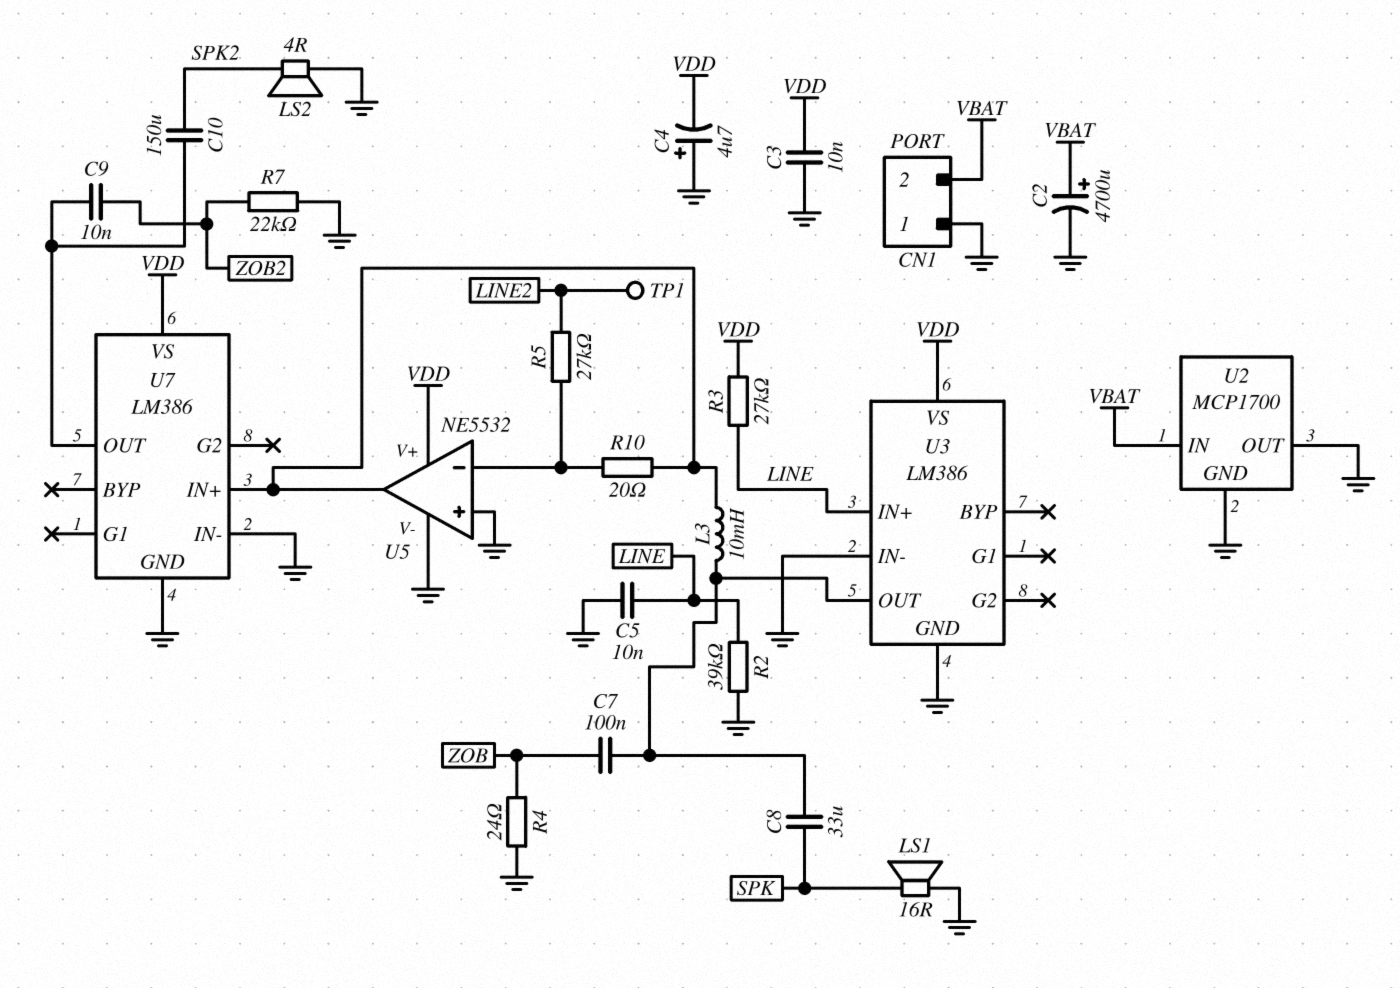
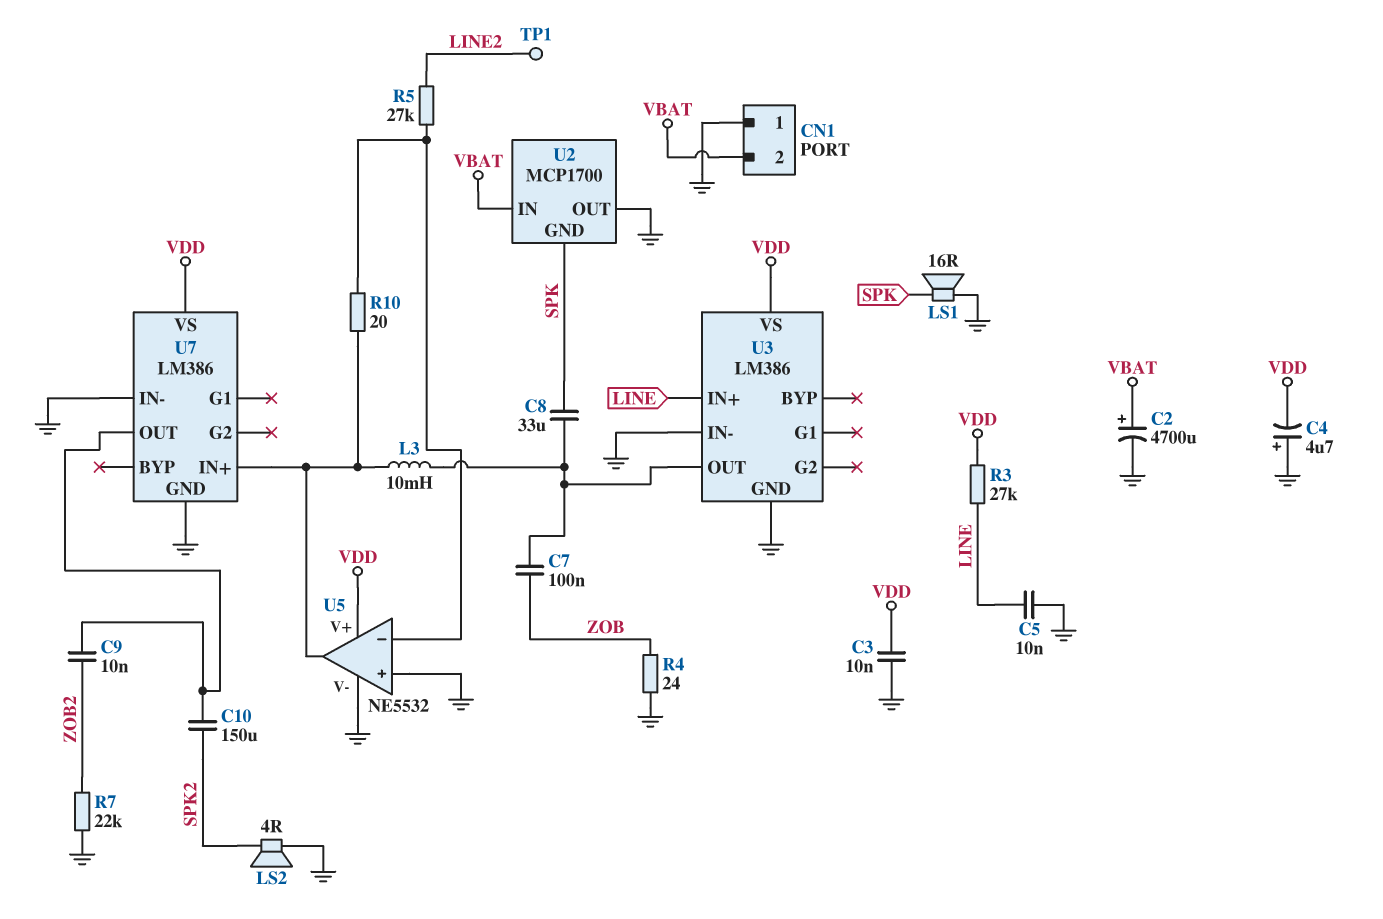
R2: 39k (GND, LINE) -> none
U2 pin GND: GND -> SPK

